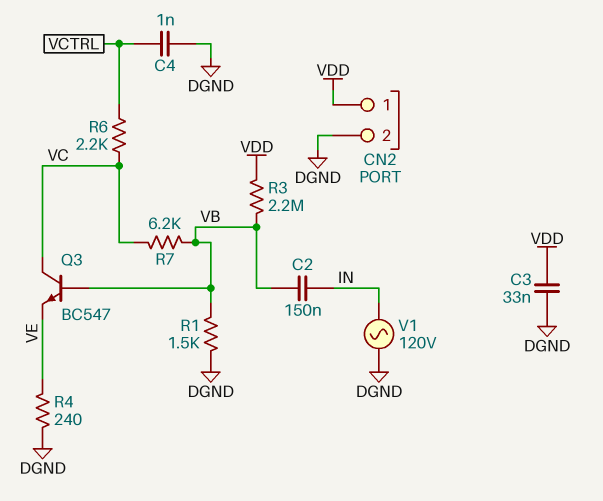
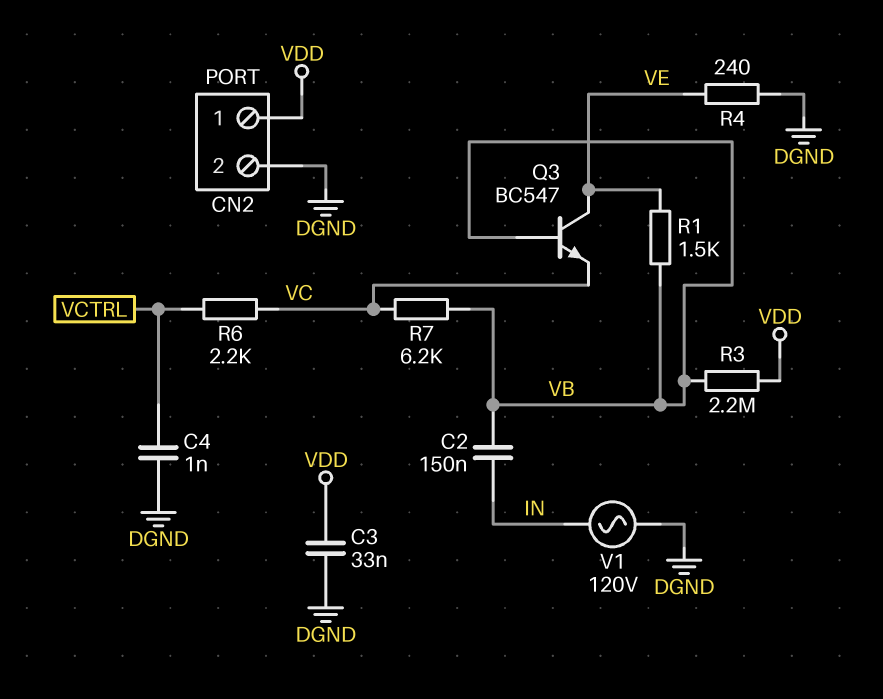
Q3: NPN BC547 (B VB, C VC, E VE) -> NPN BC547 (B VB, C VE, E VC)
R1: 1.5k (DGND, VB) -> 1.5k (VB, VE)

